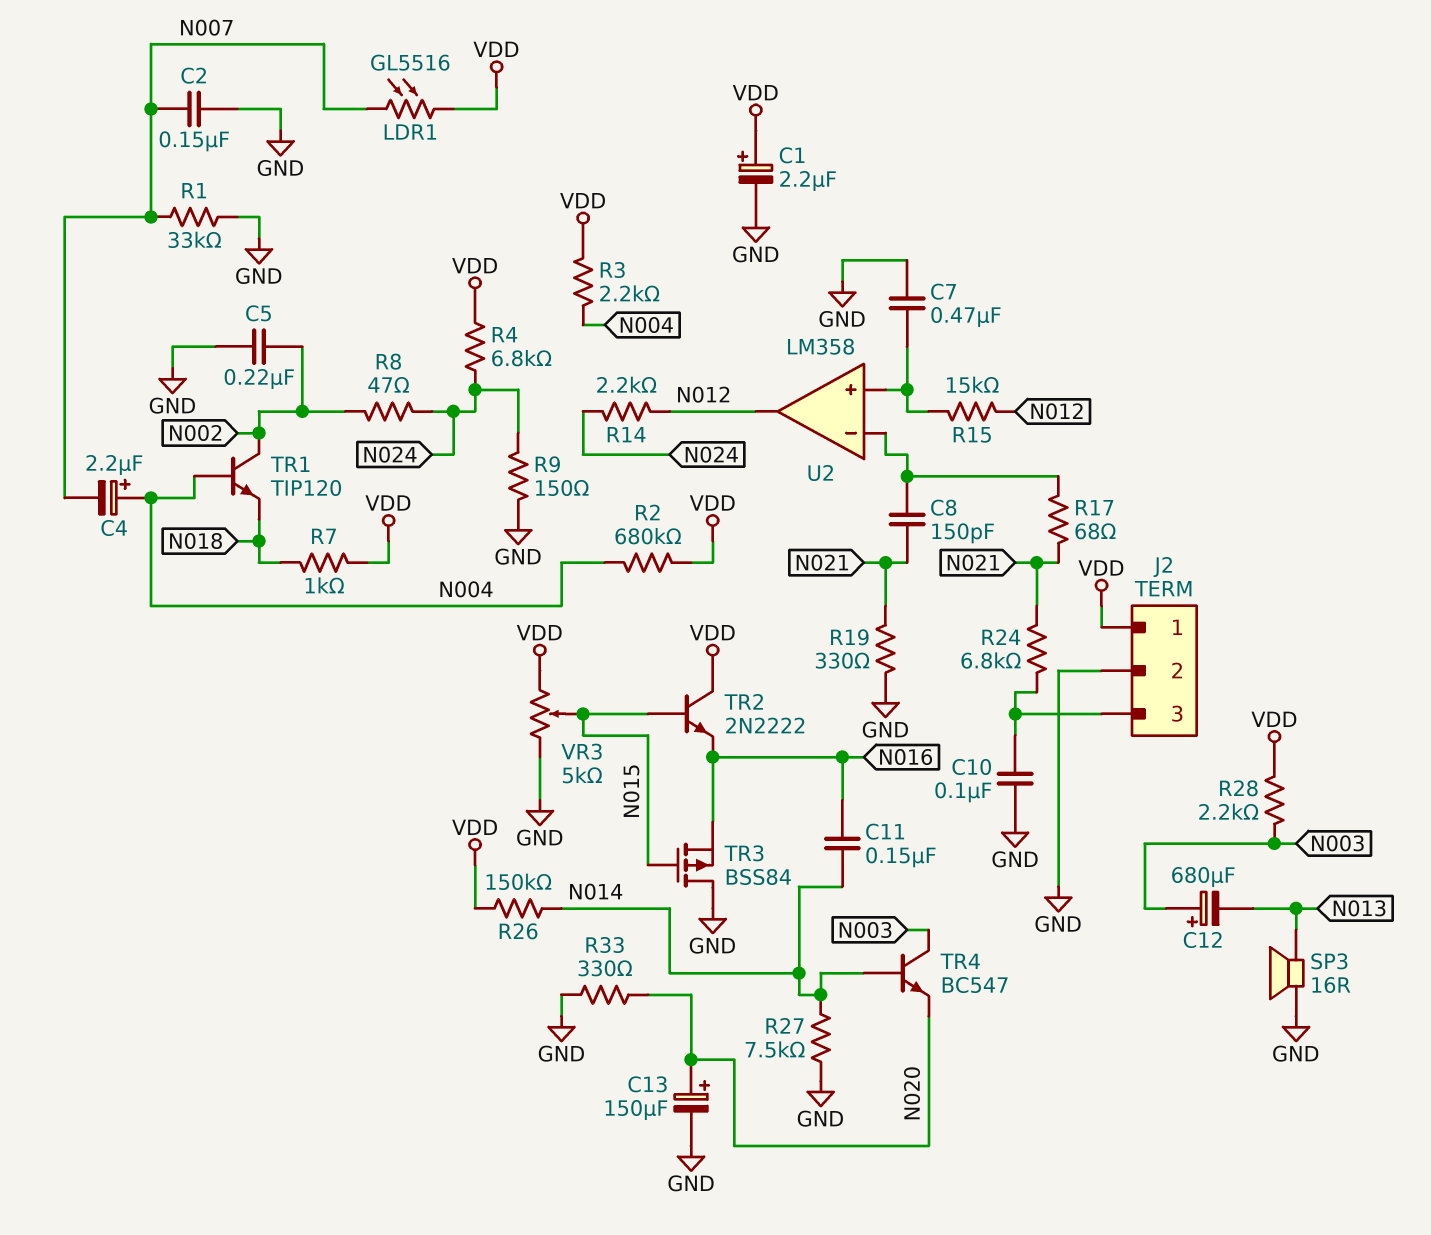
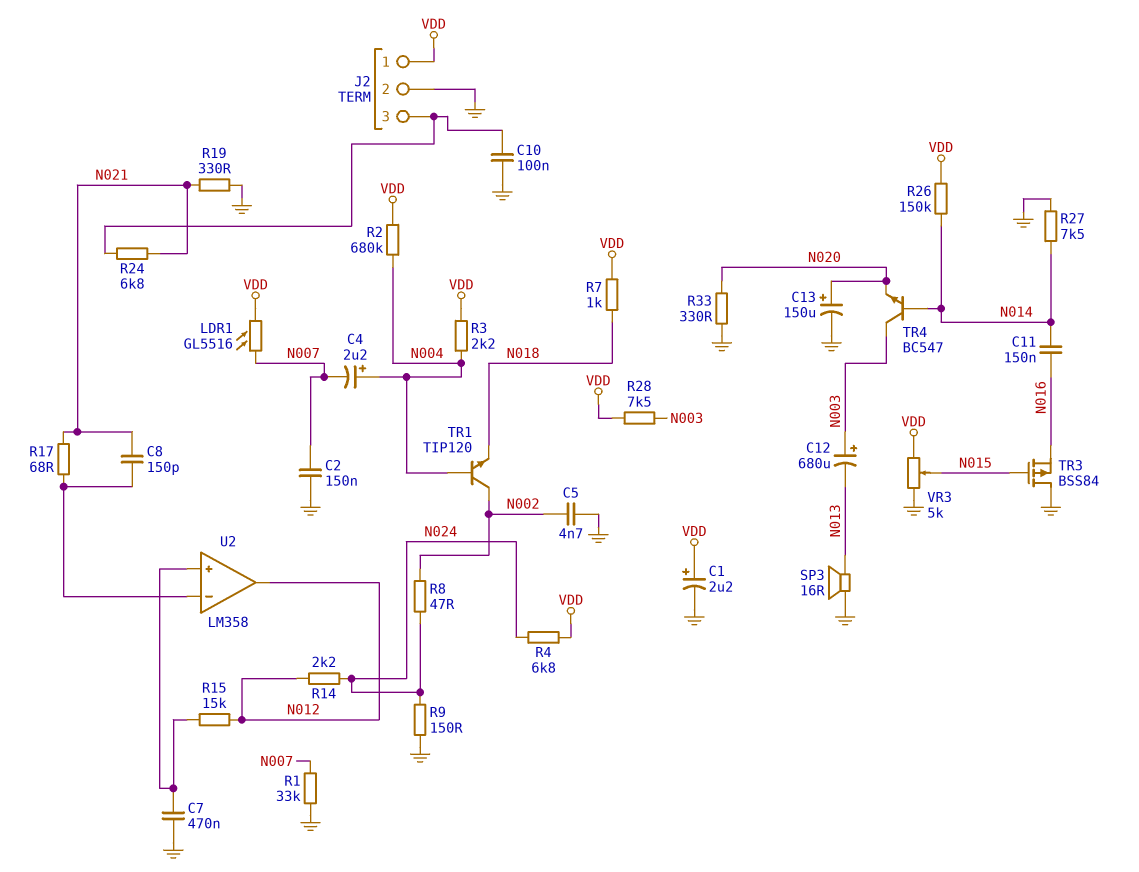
C5: 220nF (GND, N002) -> 4.7nF (GND, N002)
R28: 2.2k (N003, VDD) -> 7.5k (N003, VDD)
TR2: NPN 2N2222 (B N015, C VDD, E N016) -> none

